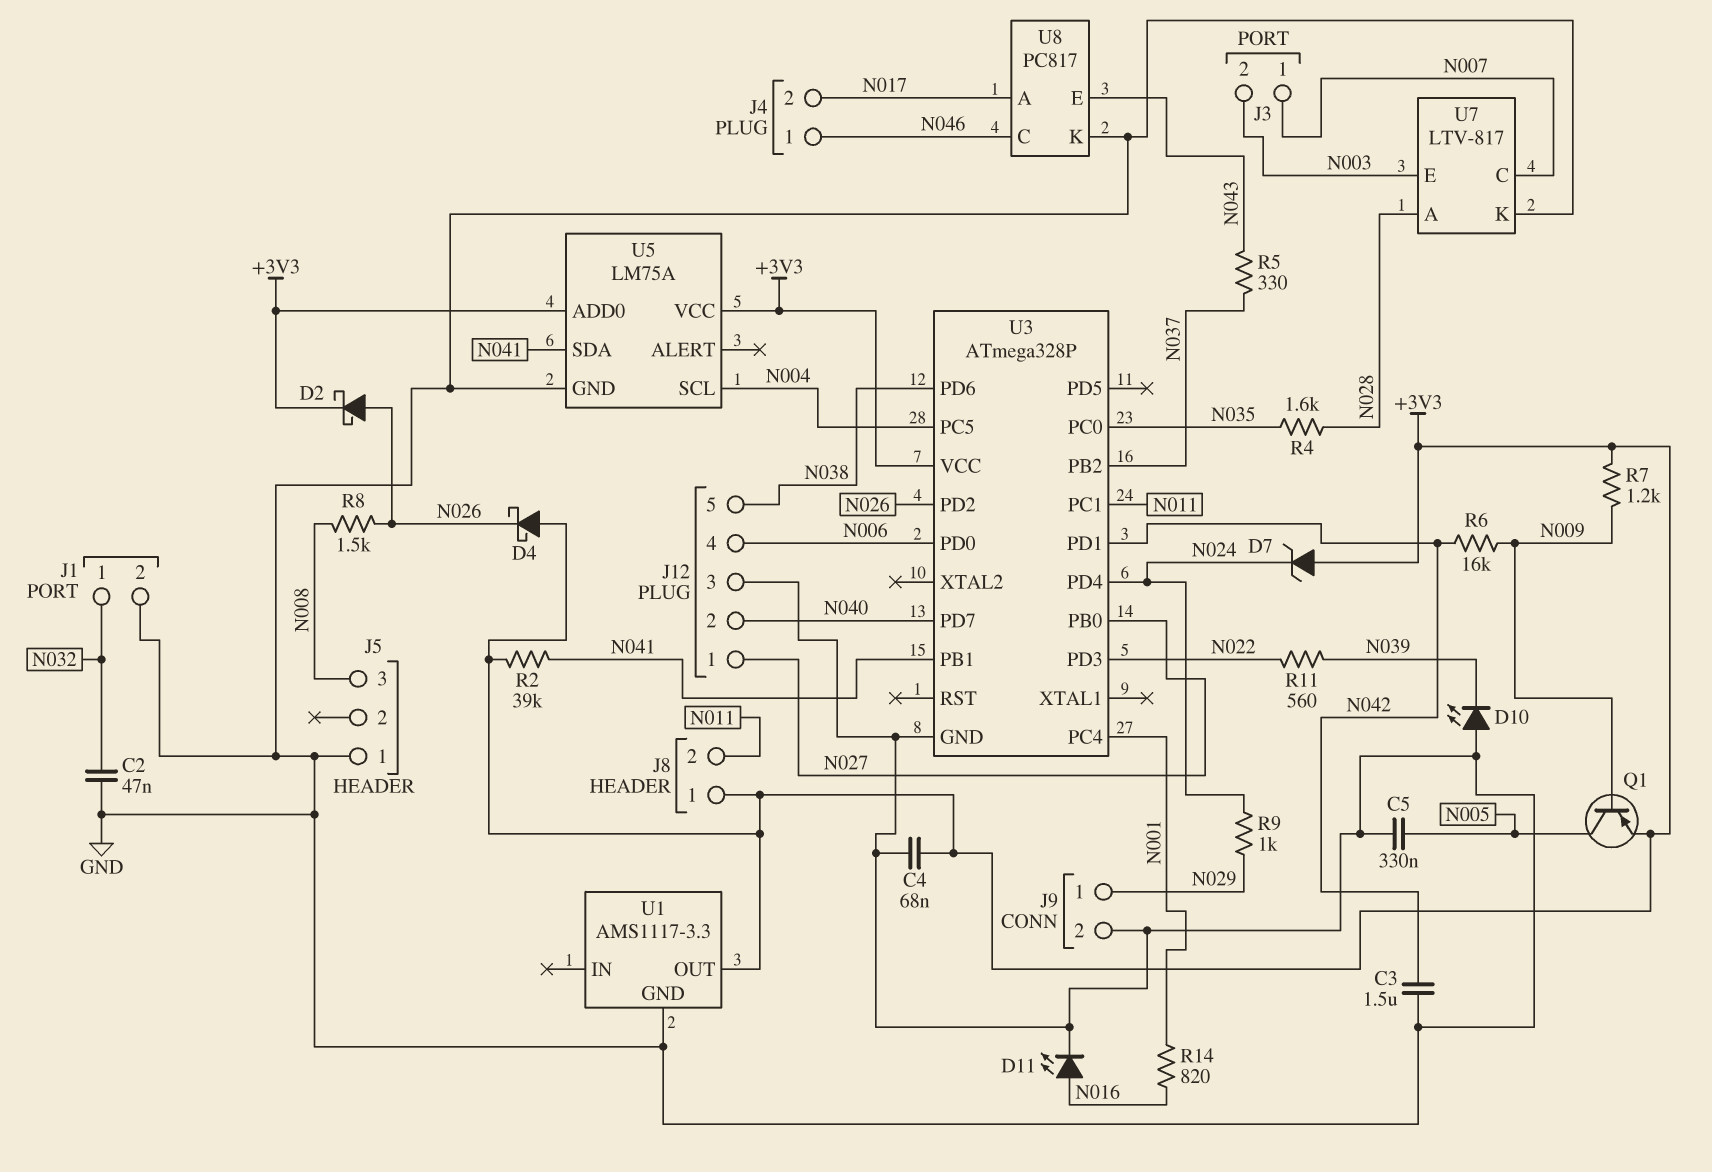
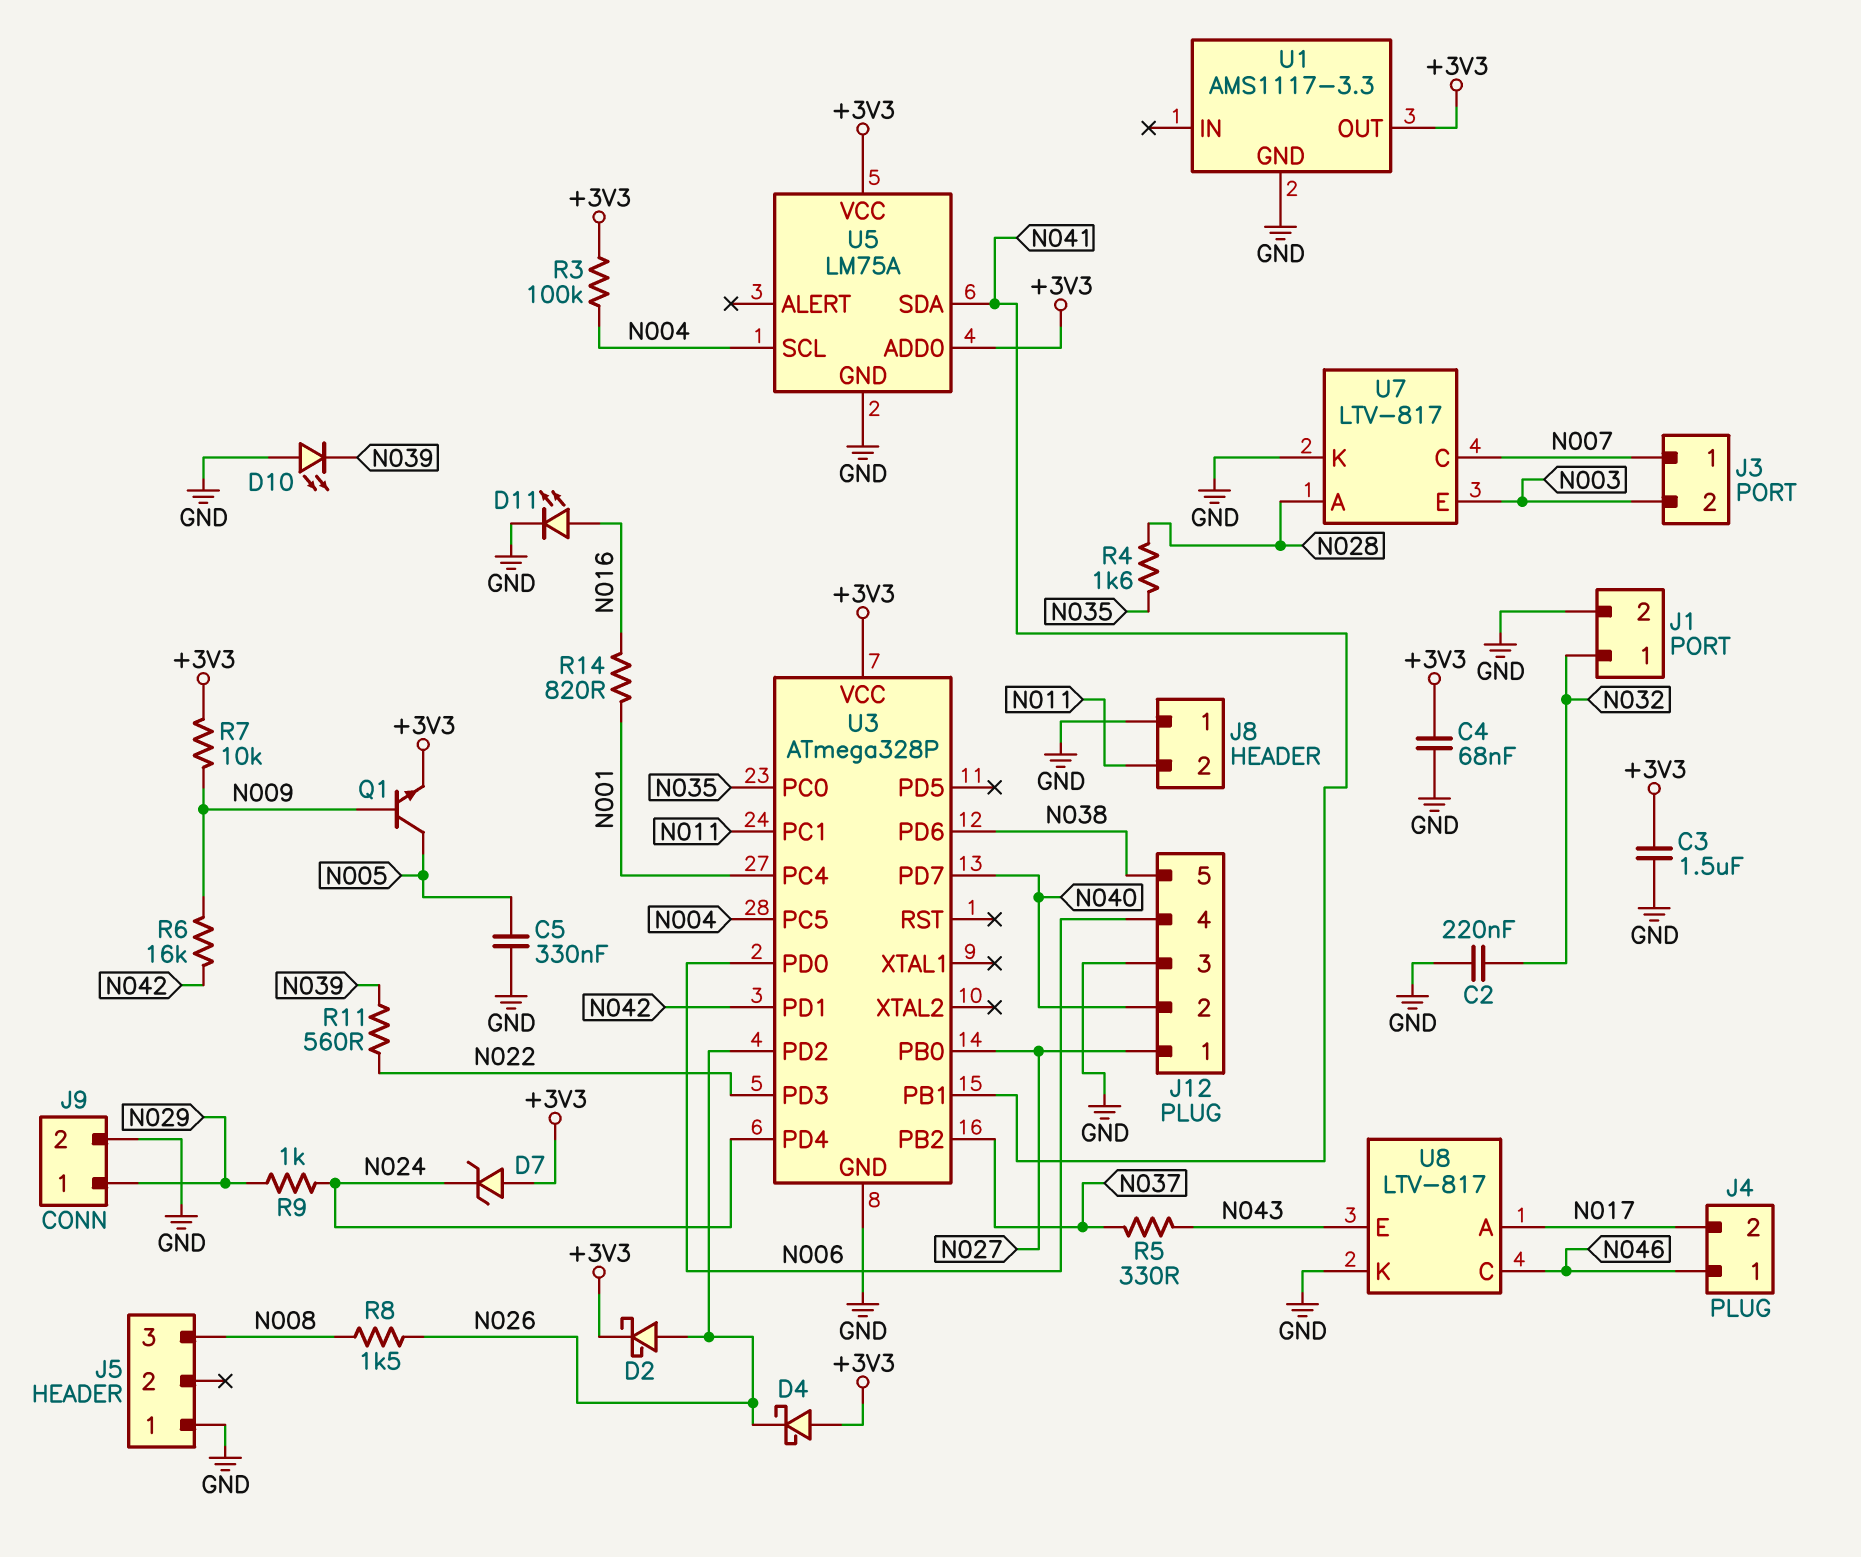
C2: 47nF (GND, N032) -> 220nF (GND, N032)
C3: 1.5uF (GND, N042) -> 1.5uF (+3V3, GND)
J8 pin 1: +3V3 -> GND
Q1: PNP (B N009, C N005, E +3V3) -> NPN (B N009, C N005, E +3V3)
R2: 39k (+3V3, N041) -> none
R3: none -> 100k (+3V3, N004)
R7: 1.2k (+3V3, N009) -> 10k (+3V3, N009)
U8: PC817 -> LTV-817

